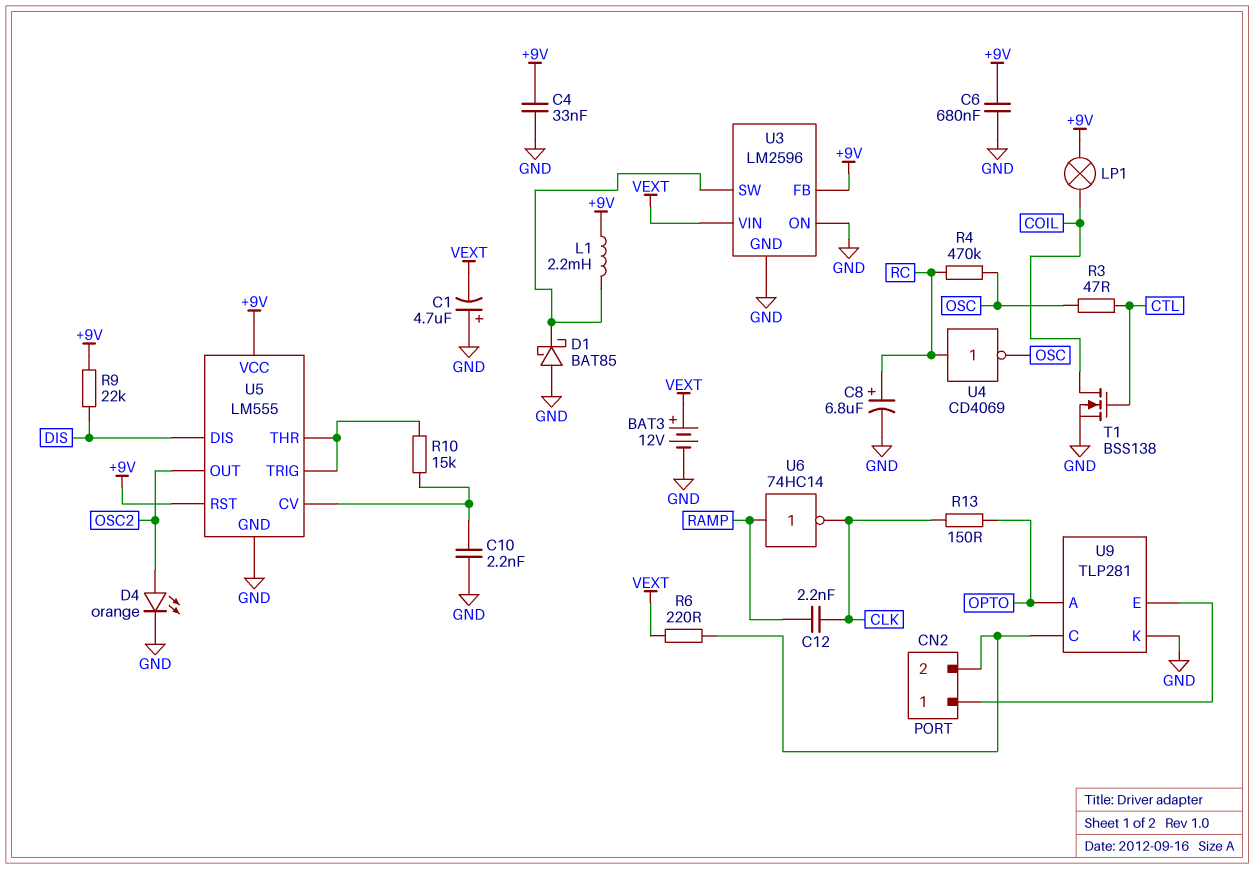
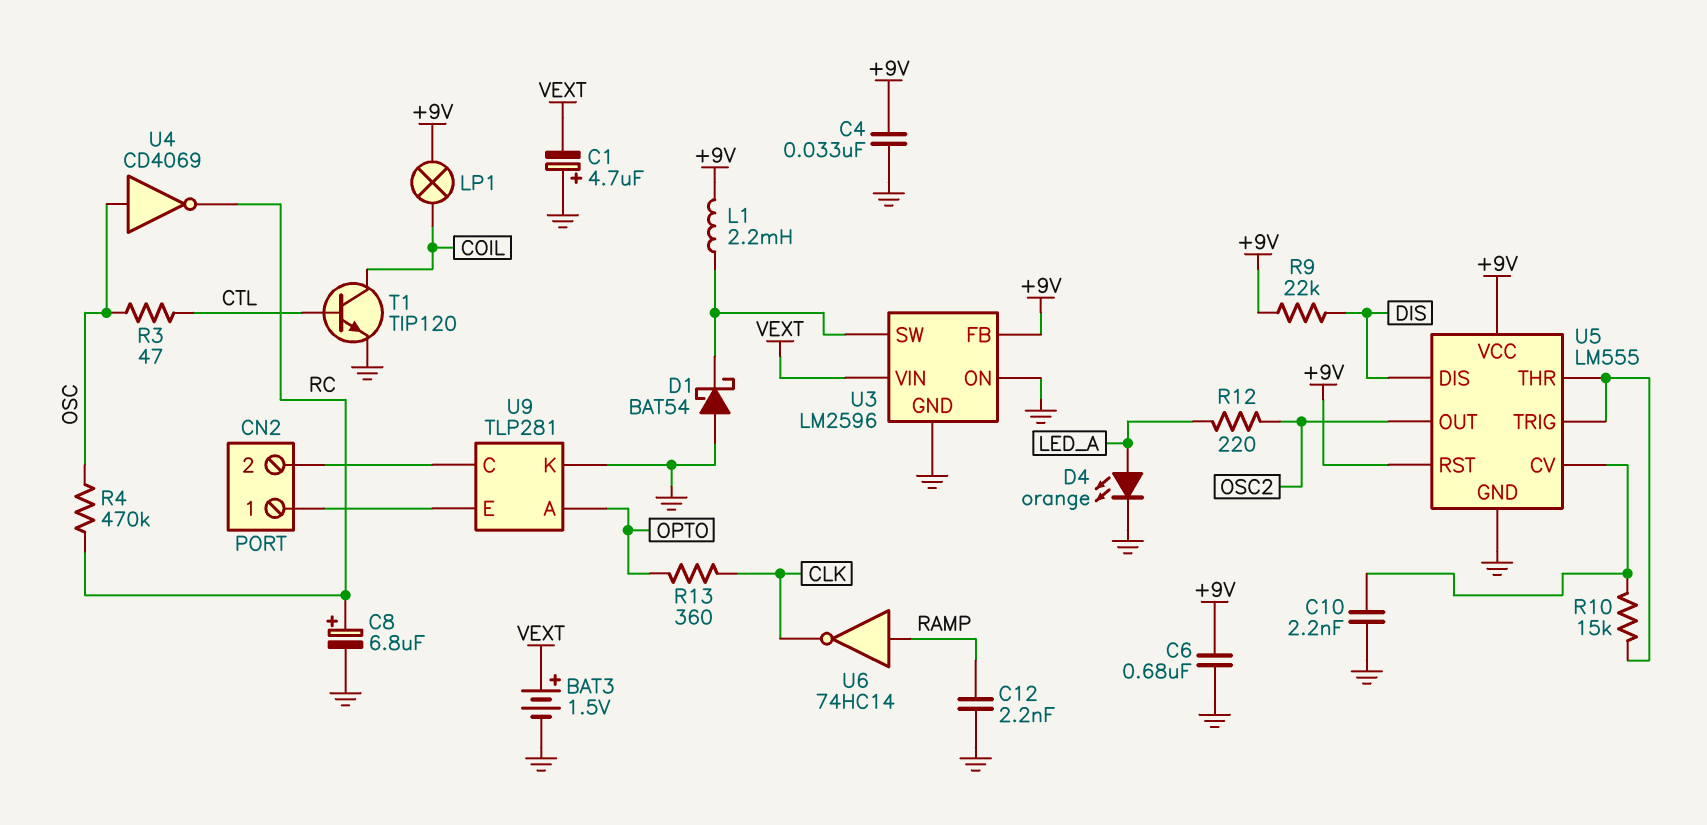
BAT3: 12V (plus VEXT, minus GND) -> 1.5V (plus VEXT, minus GND)
C12: 2.2nF (CLK, RAMP) -> 2.2nF (GND, RAMP)
D1: schottky BAT85 (A GND, K U3/SW) -> schottky BAT54 (A GND, K U3/SW)
D4: LED orange (A OSC2, K GND) -> LED orange (A LED_A, K GND)
R6: 220 (CN2/2, VEXT) -> none
R12: none -> 220 (LED_A, OSC2)
R13: 150 (CLK, OPTO) -> 360 (CLK, OPTO)
T1: NMOS BSS138 (G CTL, D COIL, S GND) -> NPN TIP120 (B CTL, C COIL, E GND)
U4: NOT CD4069 (in RC, out OSC) -> NOT CD4069 (in OSC, out RC)

